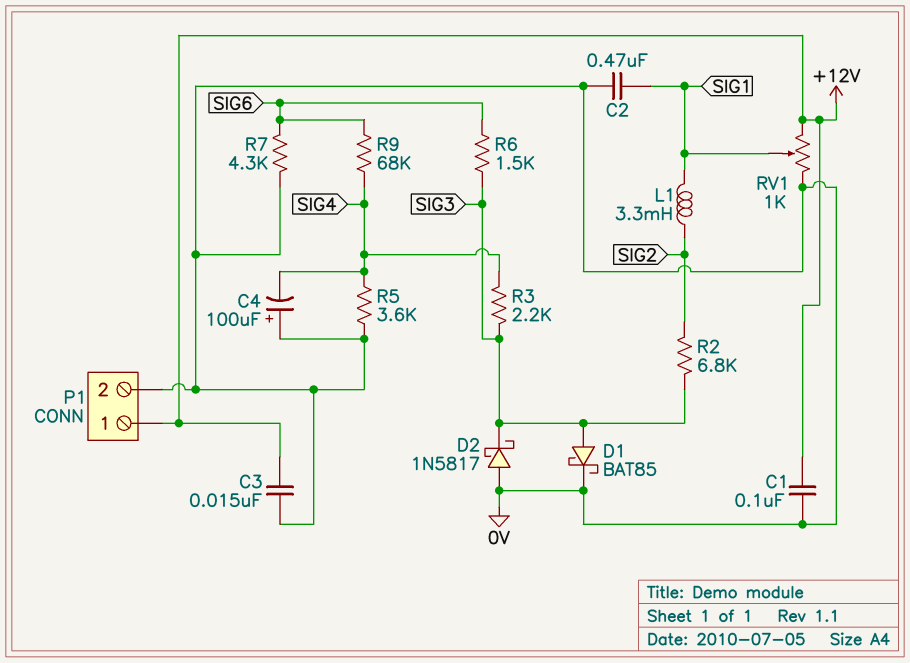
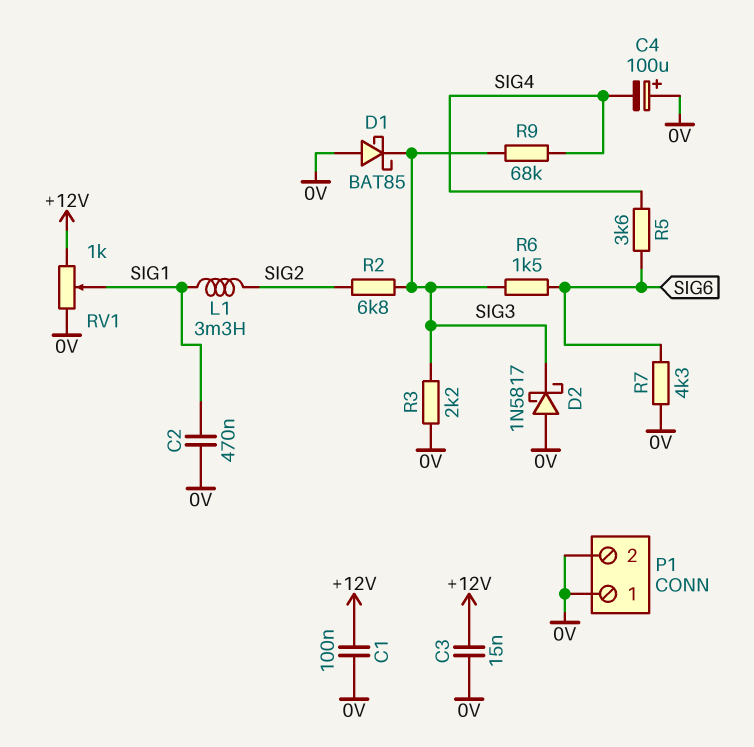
D1: schottky BAT85 (A SIG3, K 0V) -> schottky BAT85 (A 0V, K SIG3)
P1 pin 1: +12V -> 0V
R3: 2.2k (SIG3, SIG4) -> 2.2k (0V, SIG3)
R5: 3.6k (0V, SIG4) -> 3.6k (SIG4, SIG6)
R9: 68k (SIG4, SIG6) -> 68k (SIG3, SIG4)

